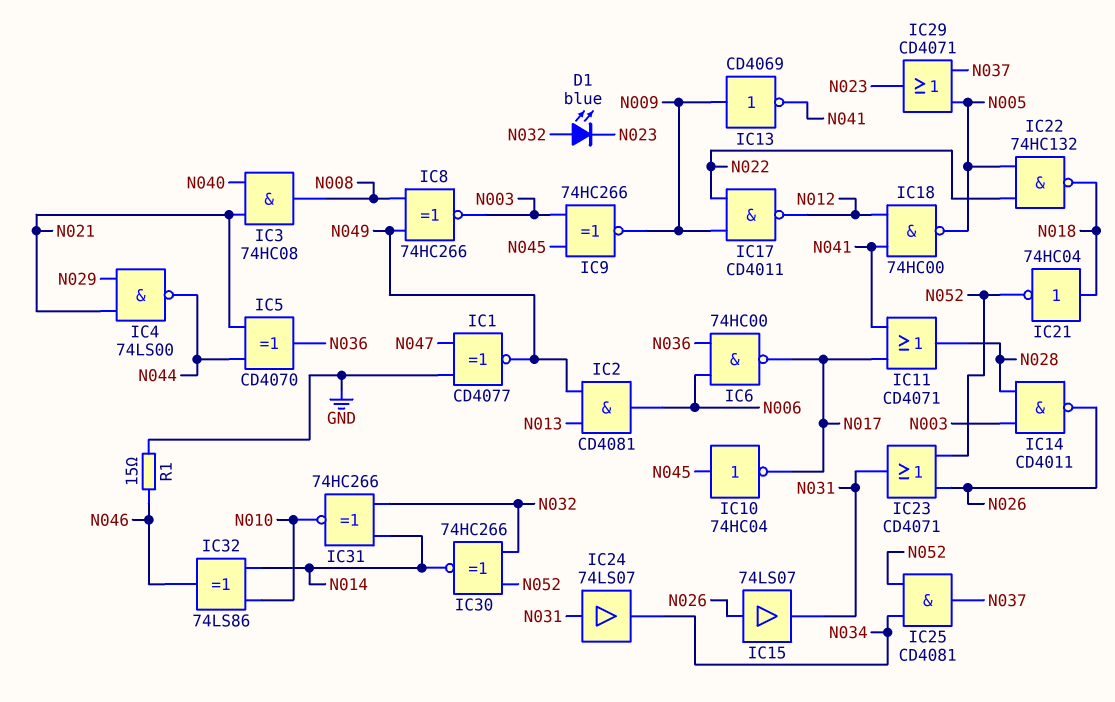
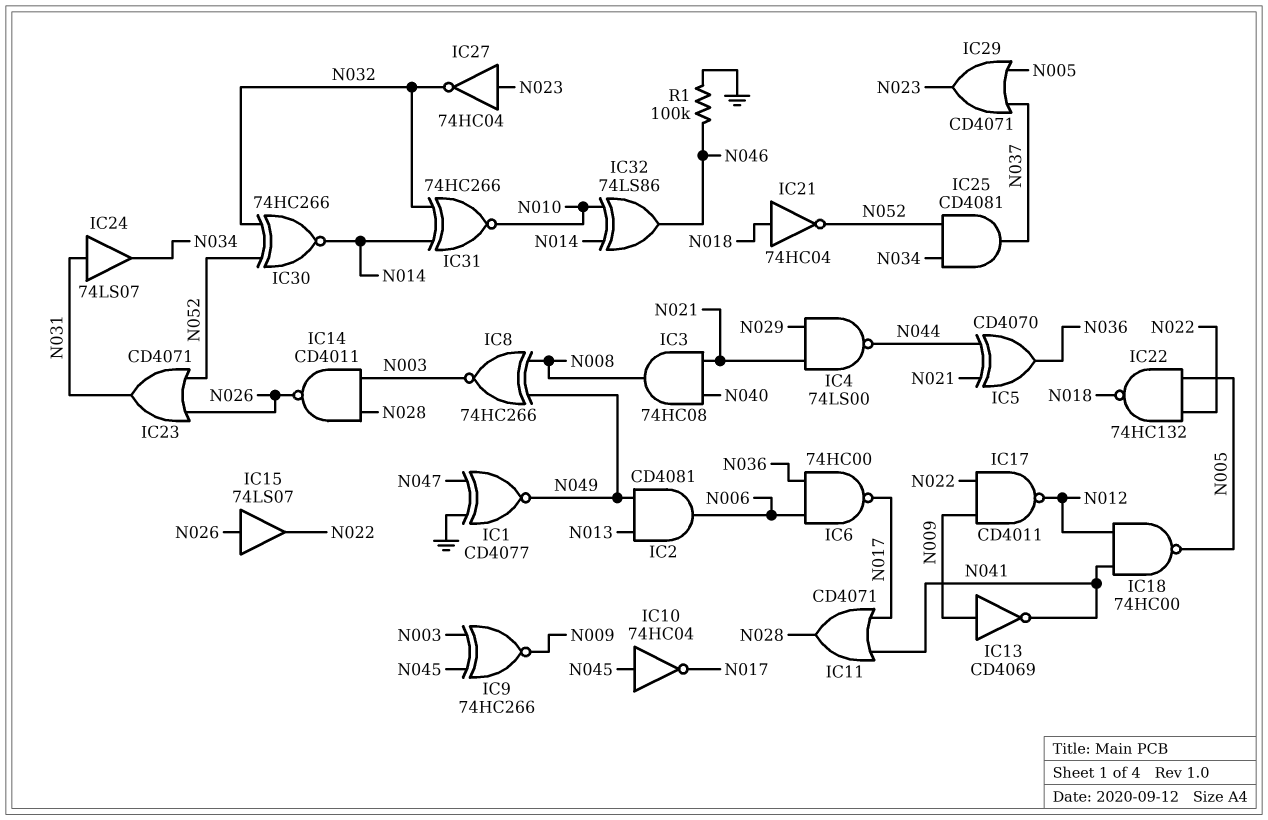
D1: LED blue (A N032, K N023) -> none
IC15: buffer 74LS07 (in N026, out N031) -> buffer 74LS07 (in N026, out N022)
IC27: none -> NOT 74HC04 (in N023, out N032)
R1: 15 (GND, N046) -> 100k (GND, N046)

